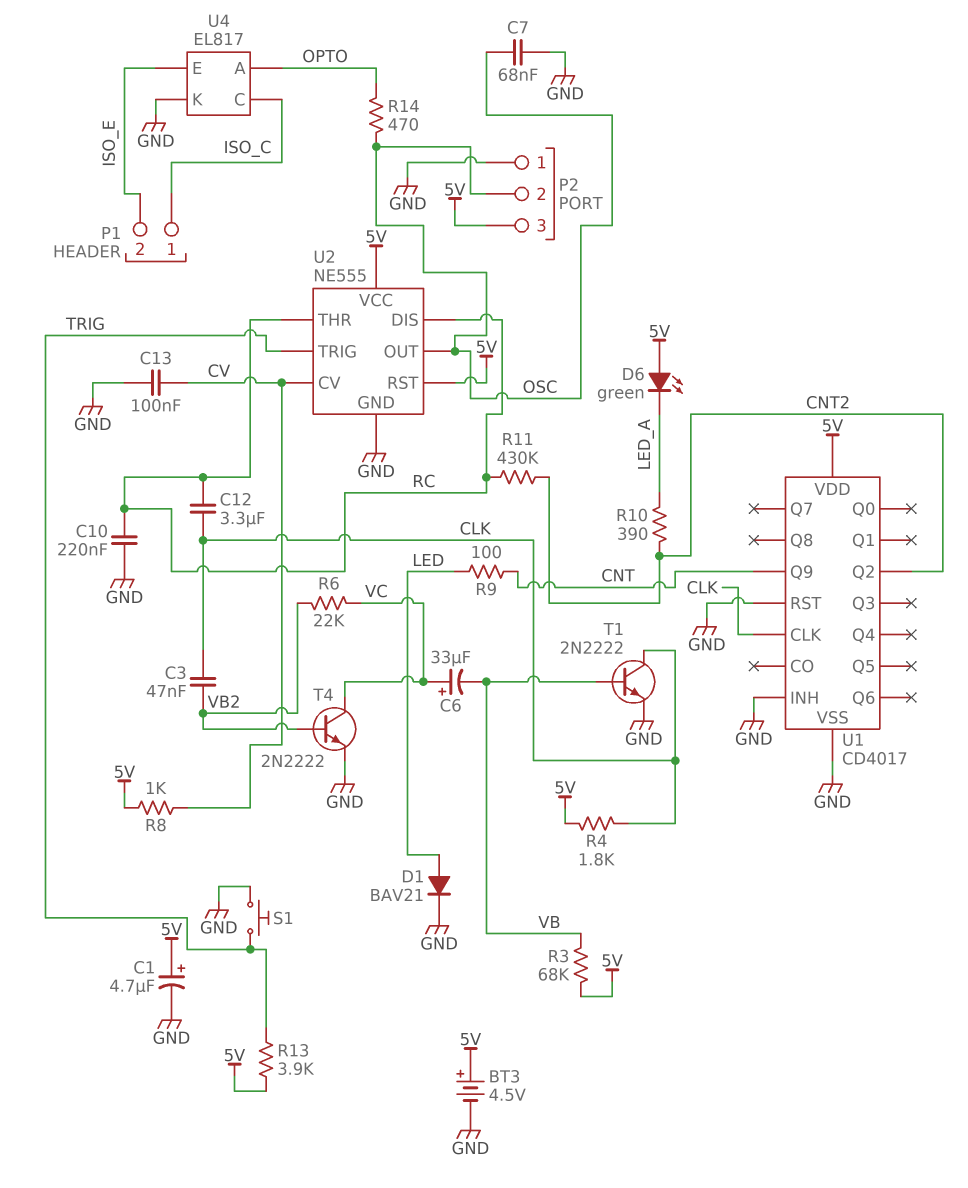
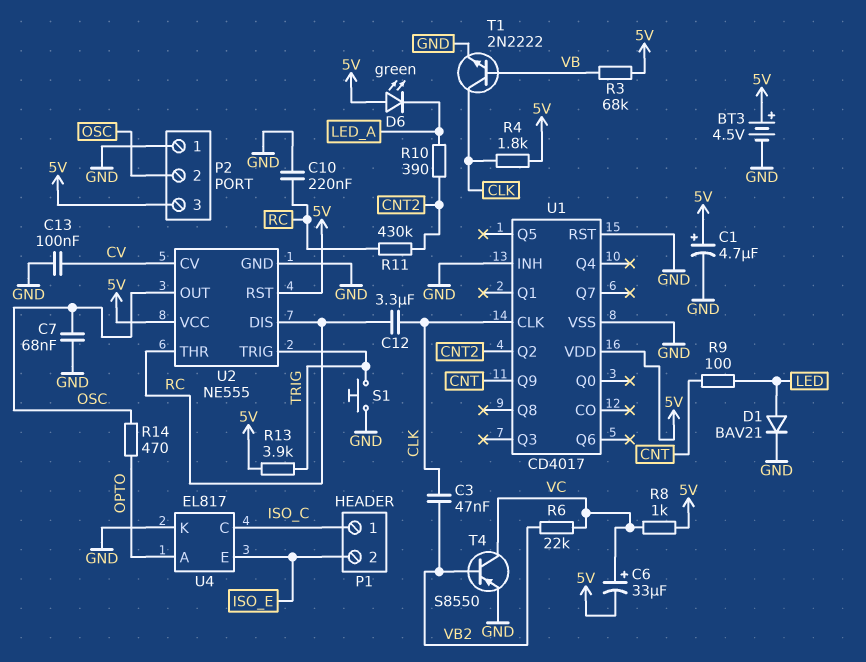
C6: 33uF (plus VC, minus VB) -> 33uF (plus VC, minus 5V)
R8: 1k (5V, CV) -> 1k (5V, VC)
T4: NPN 2N2222 (B VB2, C VC, E GND) -> PNP S8550 (B VB2, C VC, E GND)

